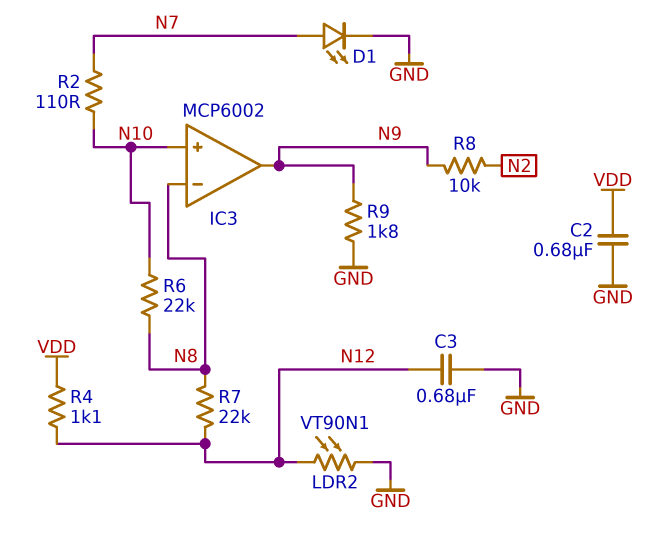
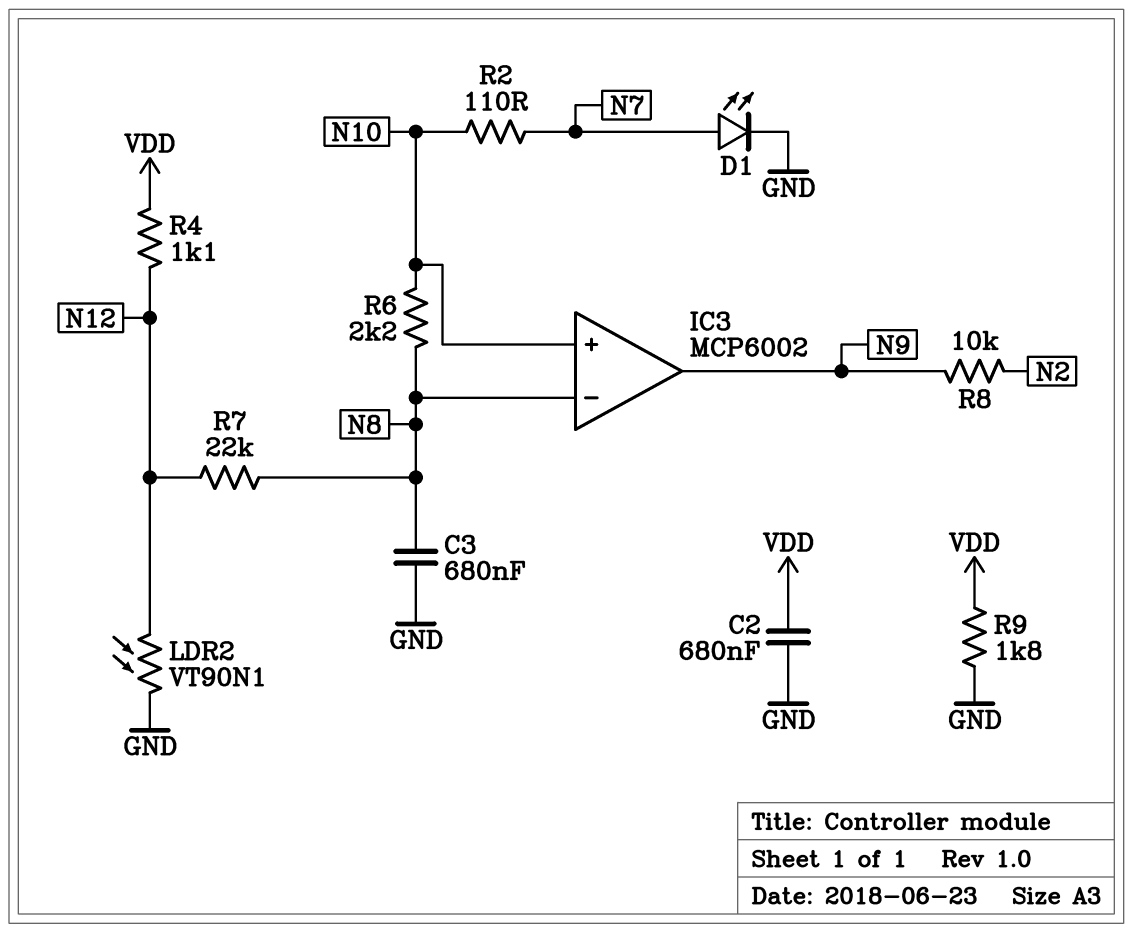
C3: 680nF (GND, N12) -> 680nF (GND, N8)
R6: 22k (N8, N10) -> 2.2k (N8, N10)
R9: 1.8k (GND, N9) -> 1.8k (GND, VDD)

